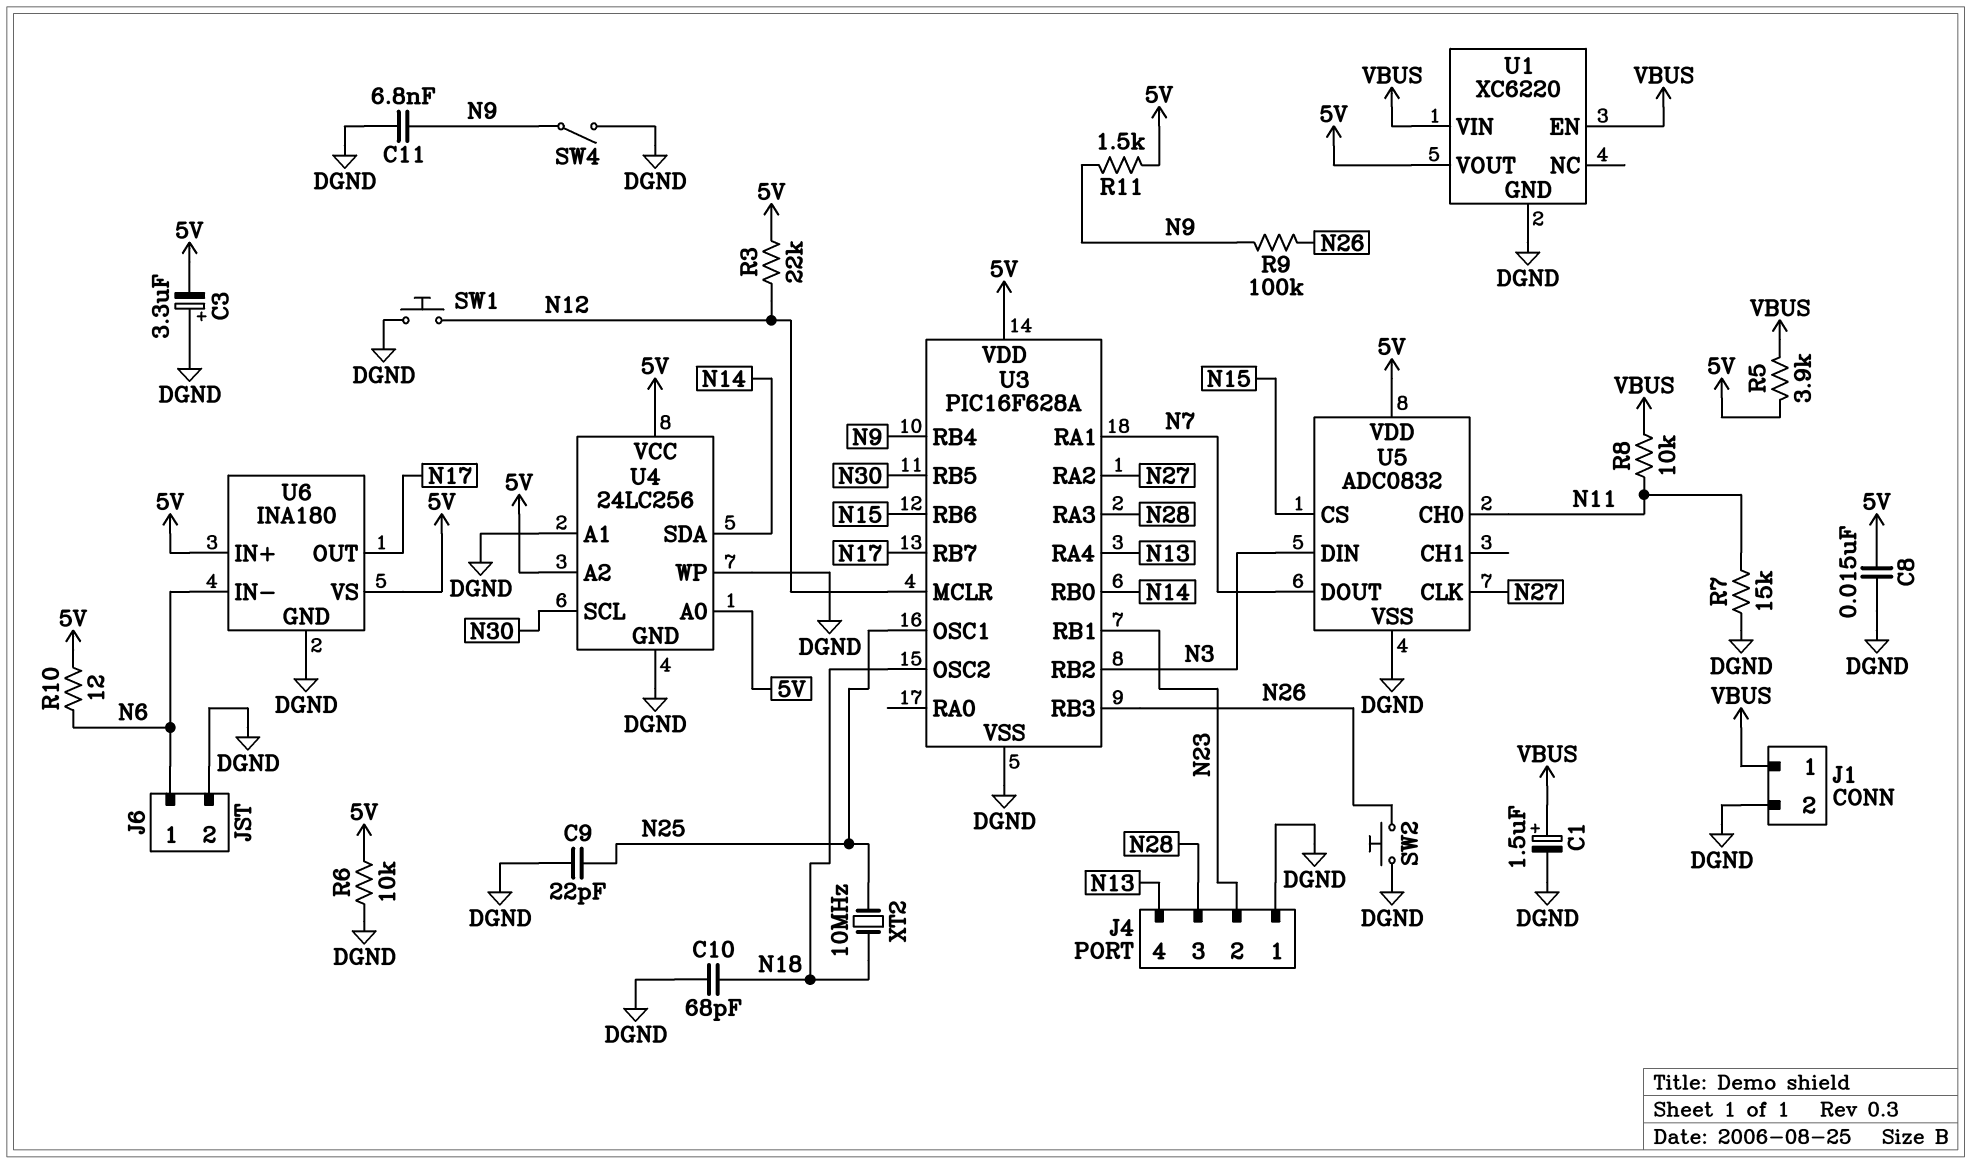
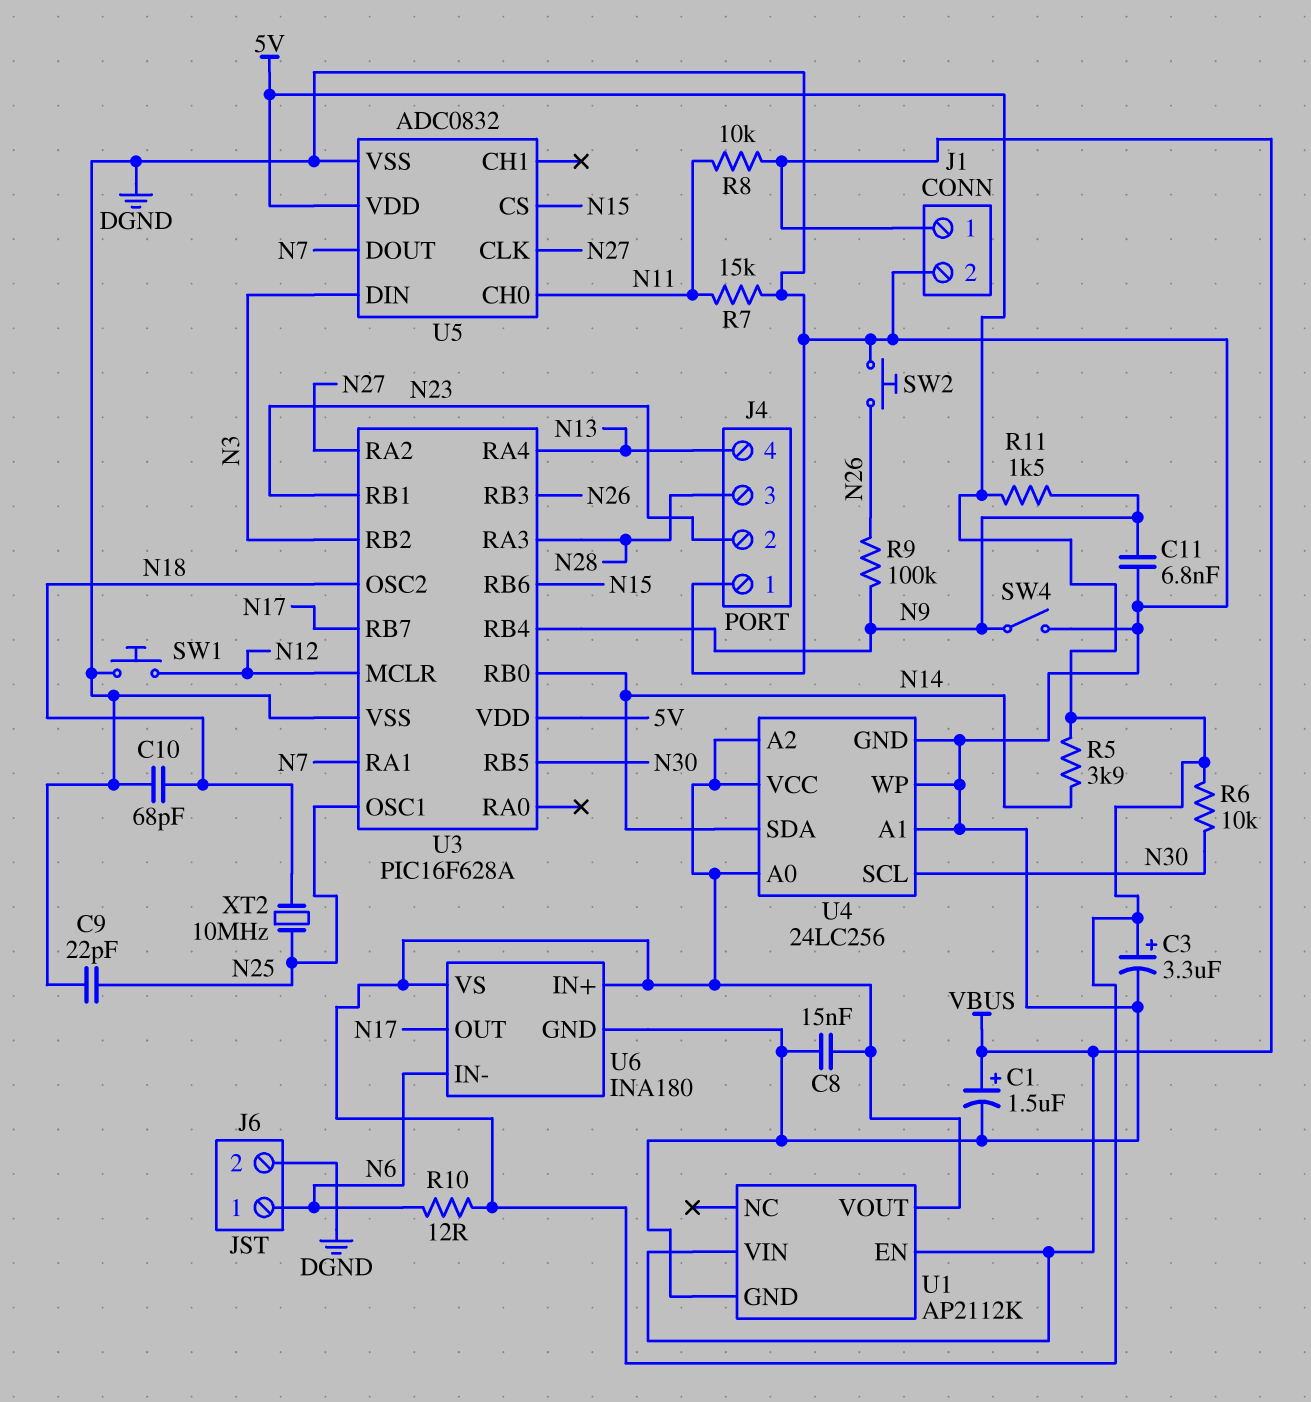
C3: 3.3uF (plus DGND, minus 5V) -> 3.3uF (plus 5V, minus DGND)
R3: 22k (5V, N12) -> none
R5: 3.9k (5V, VBUS) -> 3.9k (5V, N14)
R6: 10k (5V, DGND) -> 10k (5V, N30)
U1: XC6220 -> AP2112K

